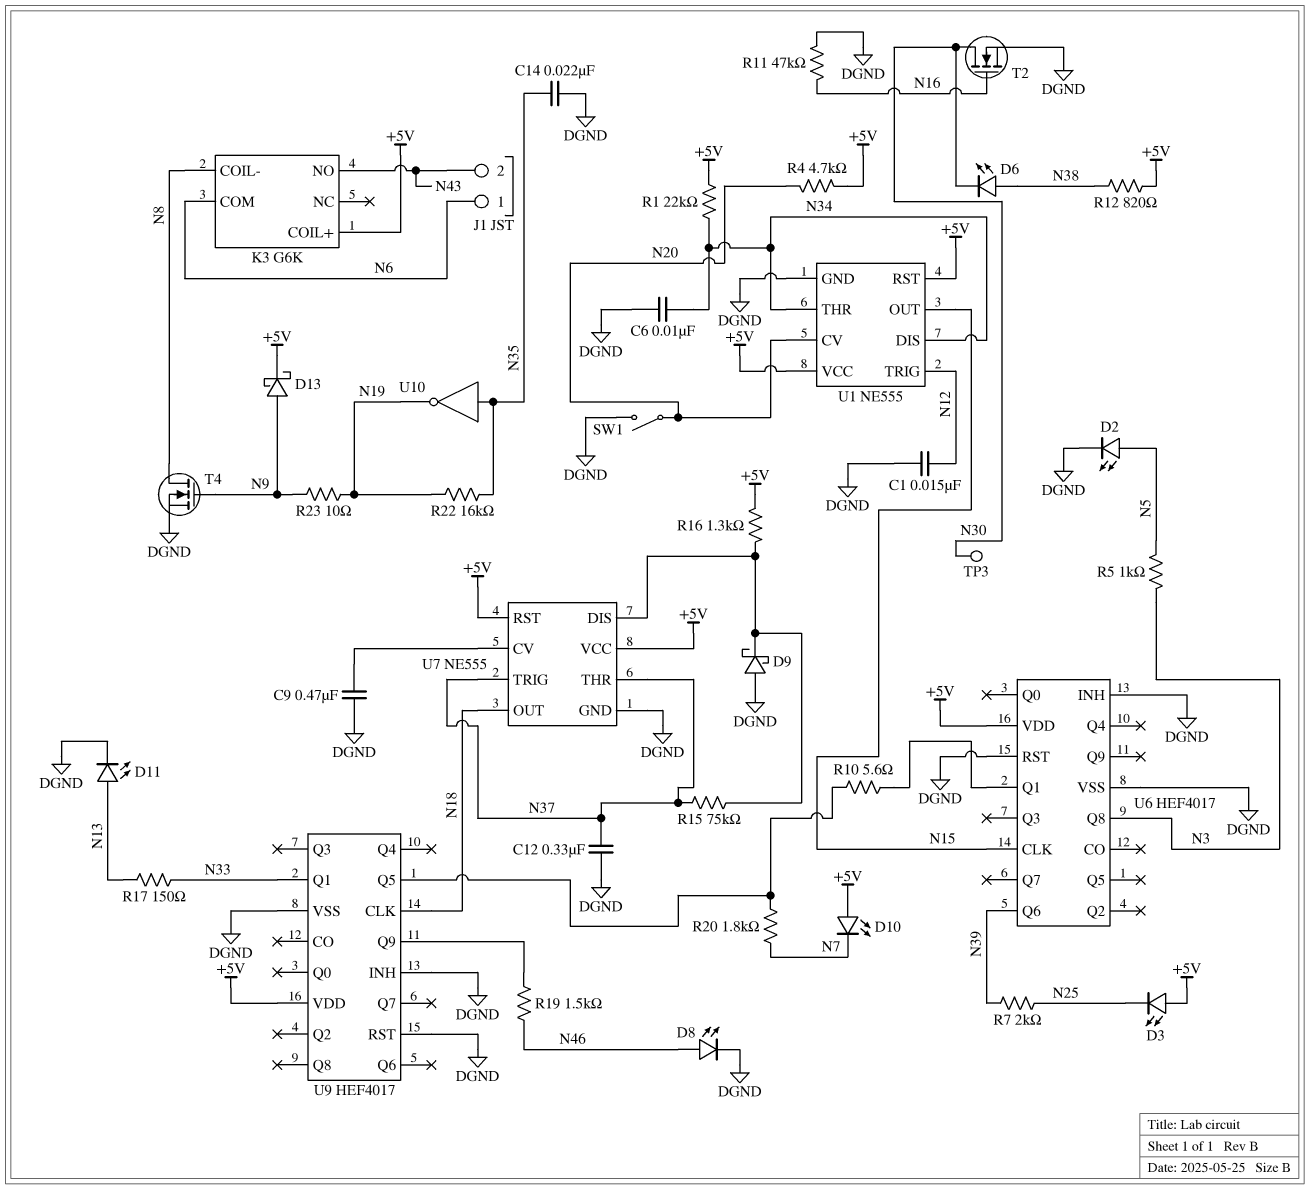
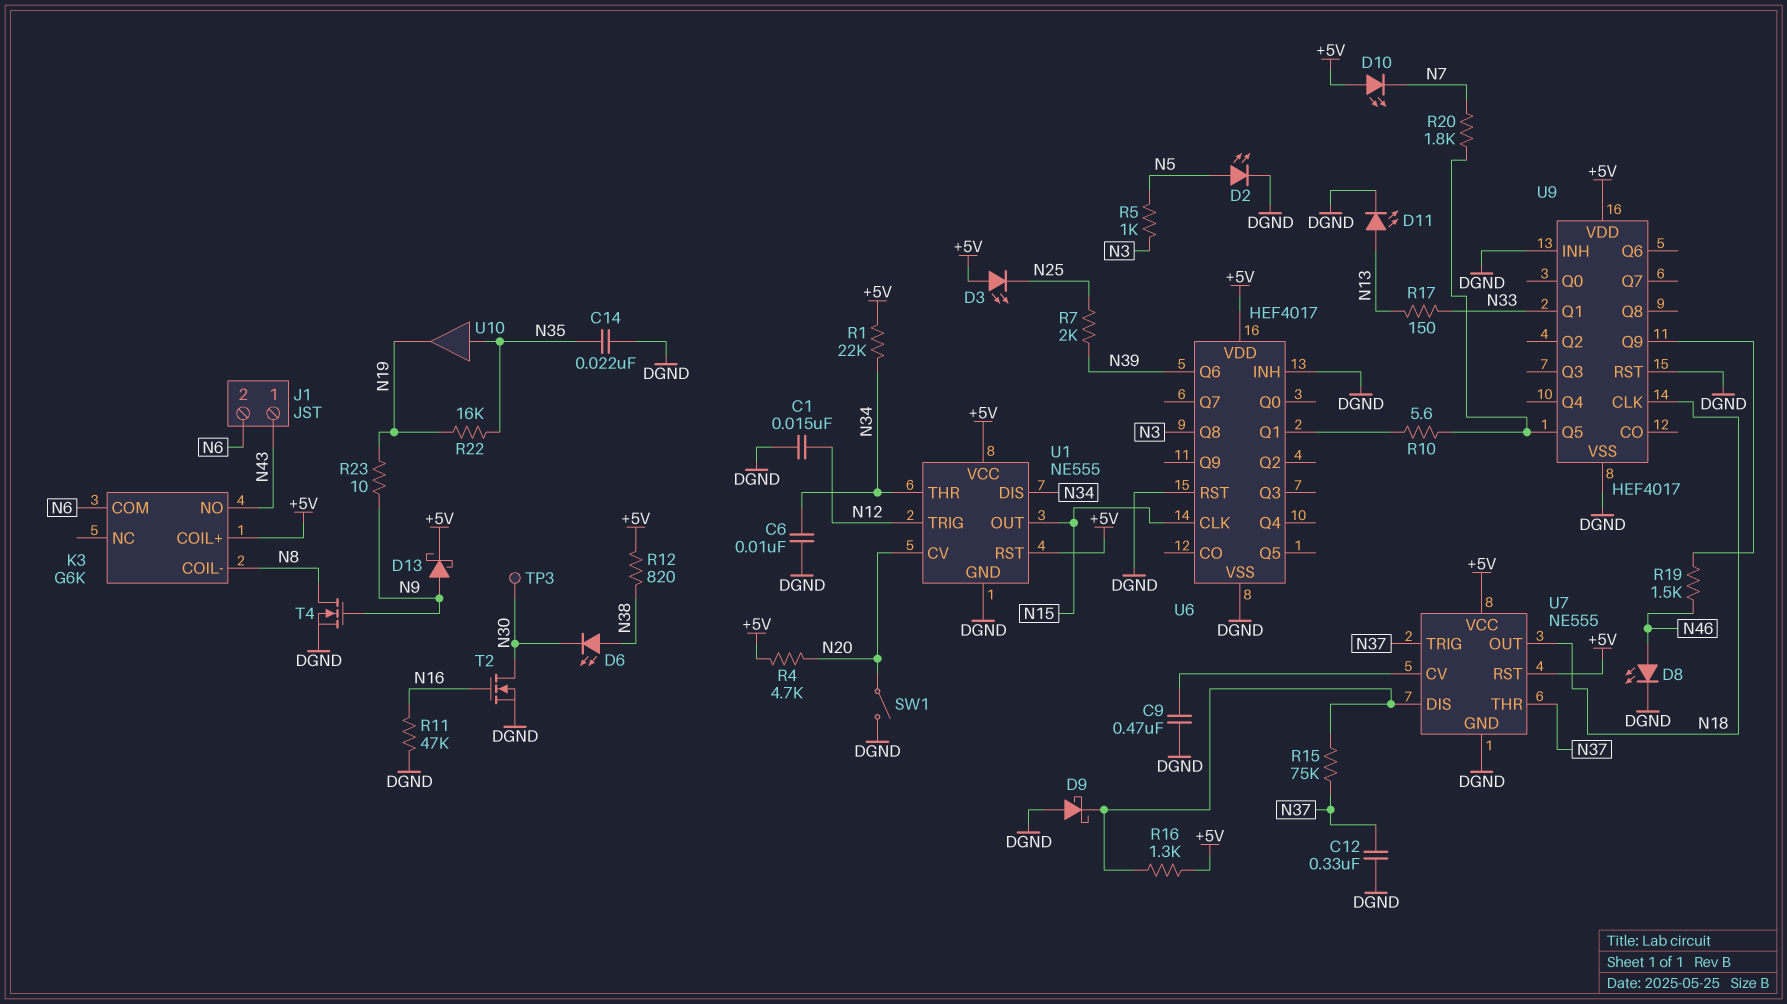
J1 pin 1: N6 -> N43
J1 pin 2: N43 -> N6
U10: NOT (in N35, out N19) -> buffer (in N35, out N19)

